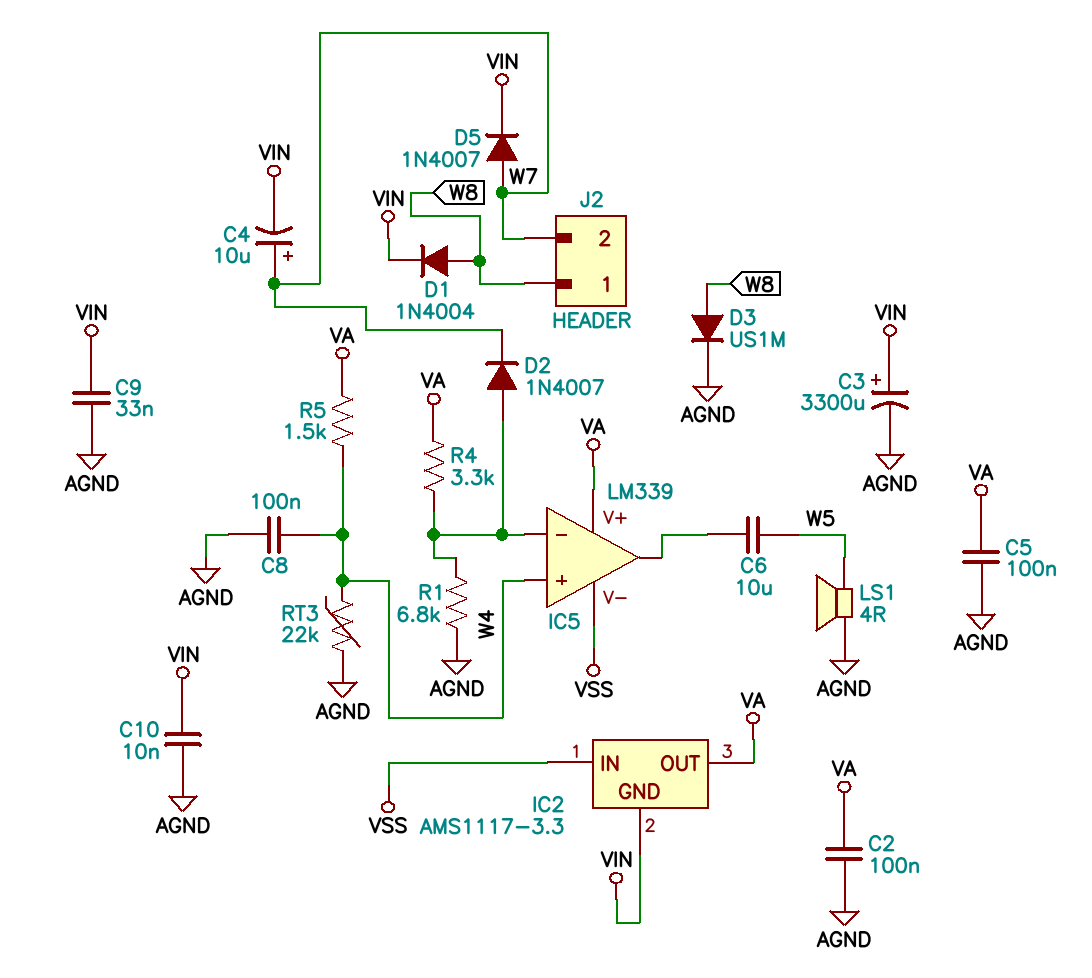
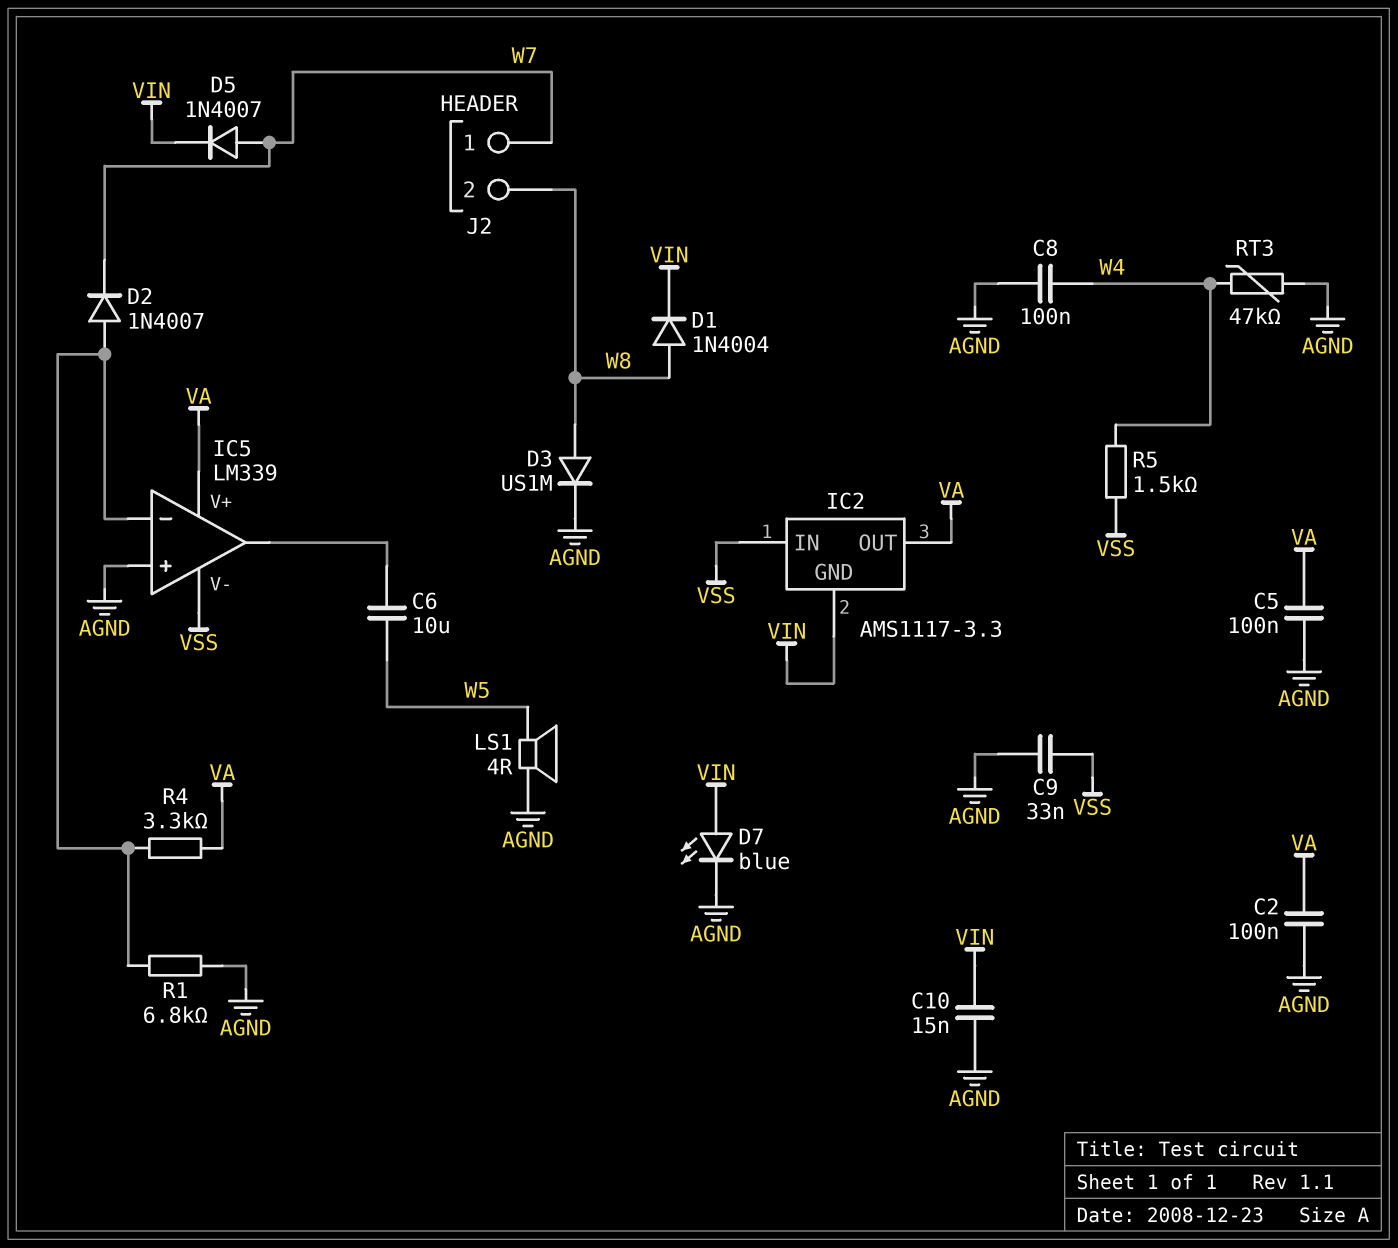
C3: 3300uF (plus VIN, minus AGND) -> none
C4: 10uF (plus W7, minus VIN) -> none
C9: 33nF (AGND, VIN) -> 33nF (AGND, VSS)
C10: 10nF (AGND, VIN) -> 15nF (AGND, VIN)
D7: none -> LED blue (A VIN, K AGND)
IC5 pin in+: W4 -> AGND
J2 pin 1: W8 -> W7
J2 pin 2: W7 -> W8
R5: 1.5k (VA, W4) -> 1.5k (VSS, W4)
RT3: 22k (AGND, W4) -> 47k (AGND, W4)

